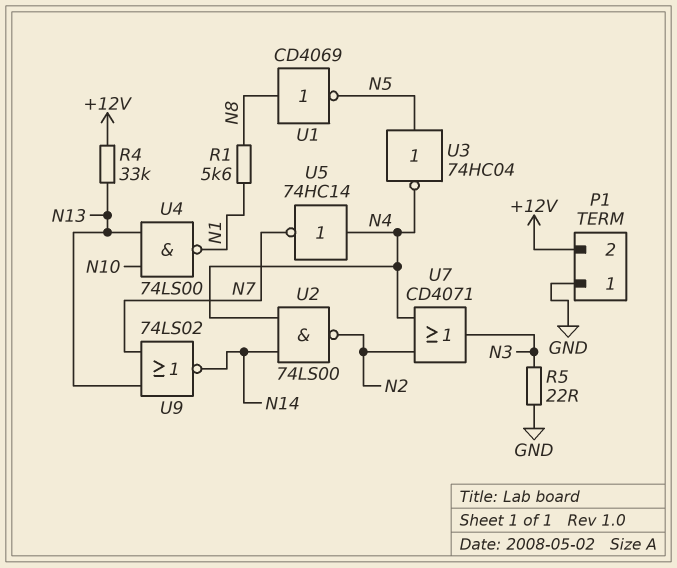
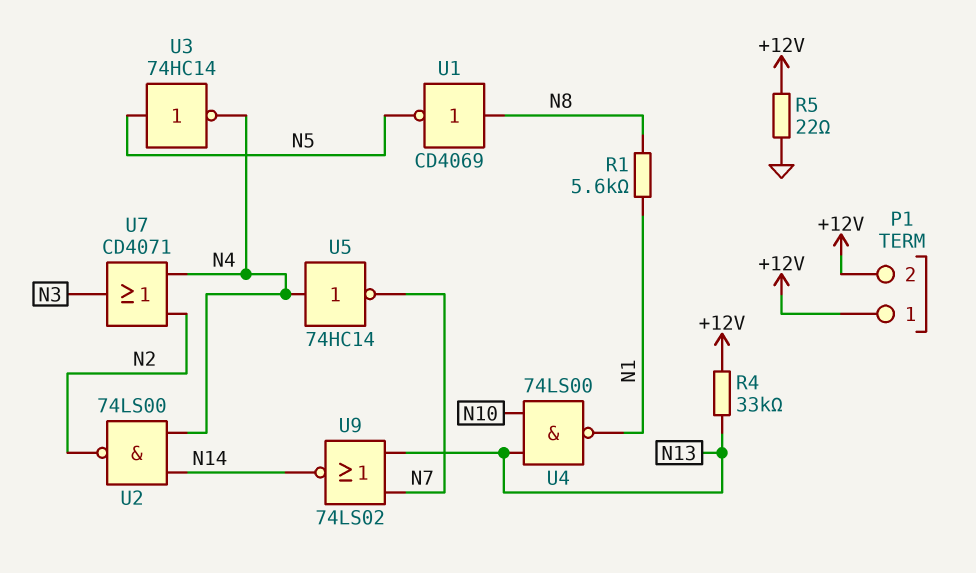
P1 pin 1: GND -> +12V
R5: 22 (GND, N3) -> 22 (+12V, GND)
U3: NOT 74HC04 (in N5, out N4) -> NOT 74HC14 (in N5, out N4)

